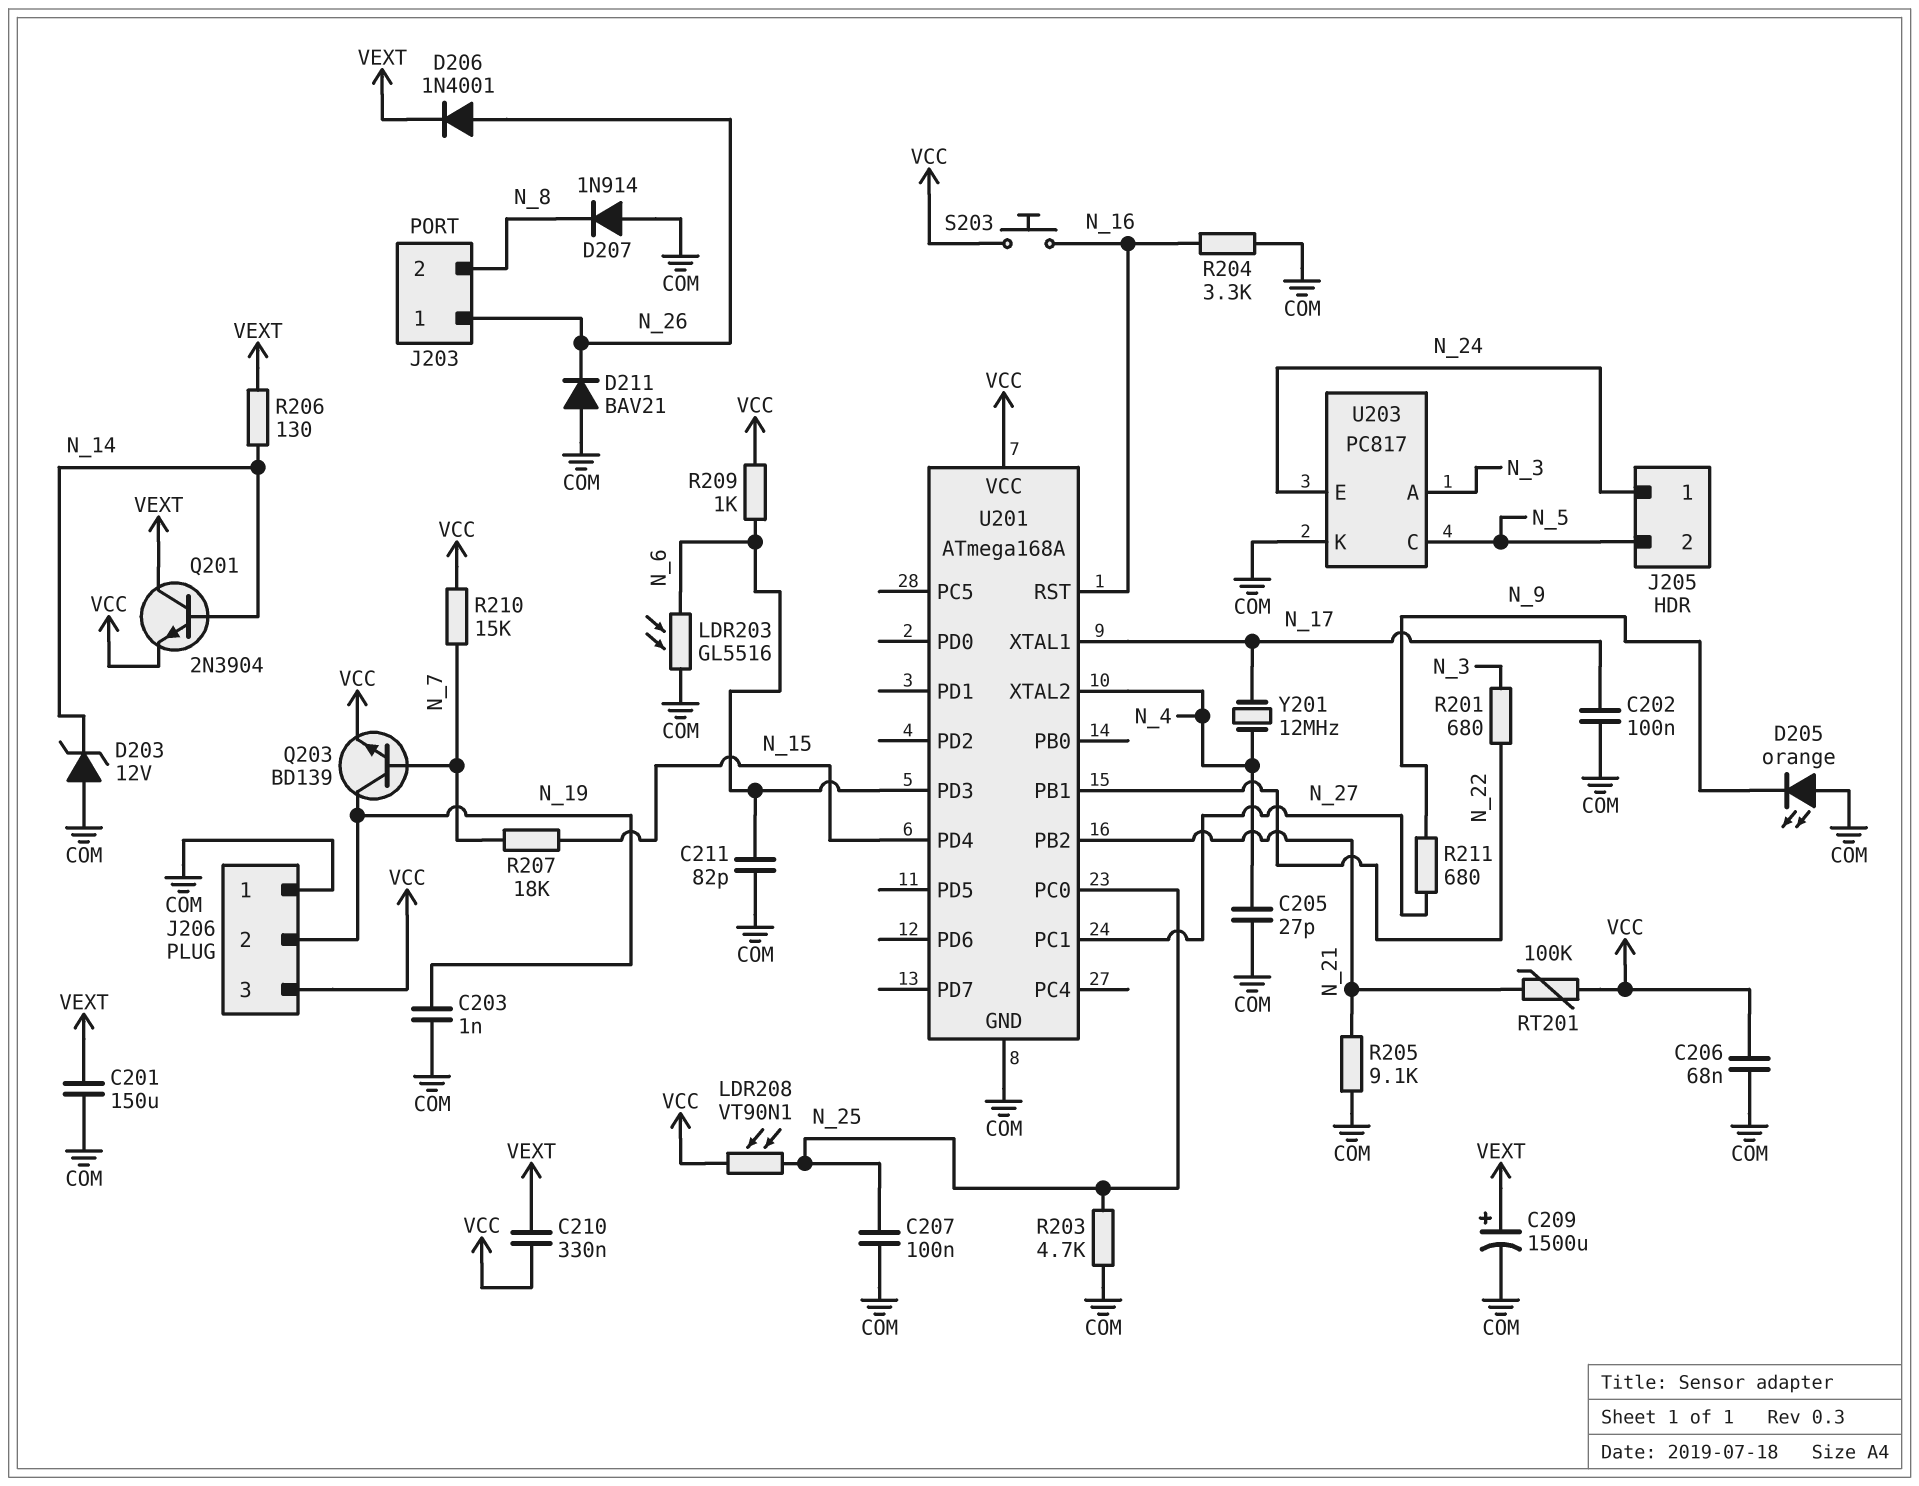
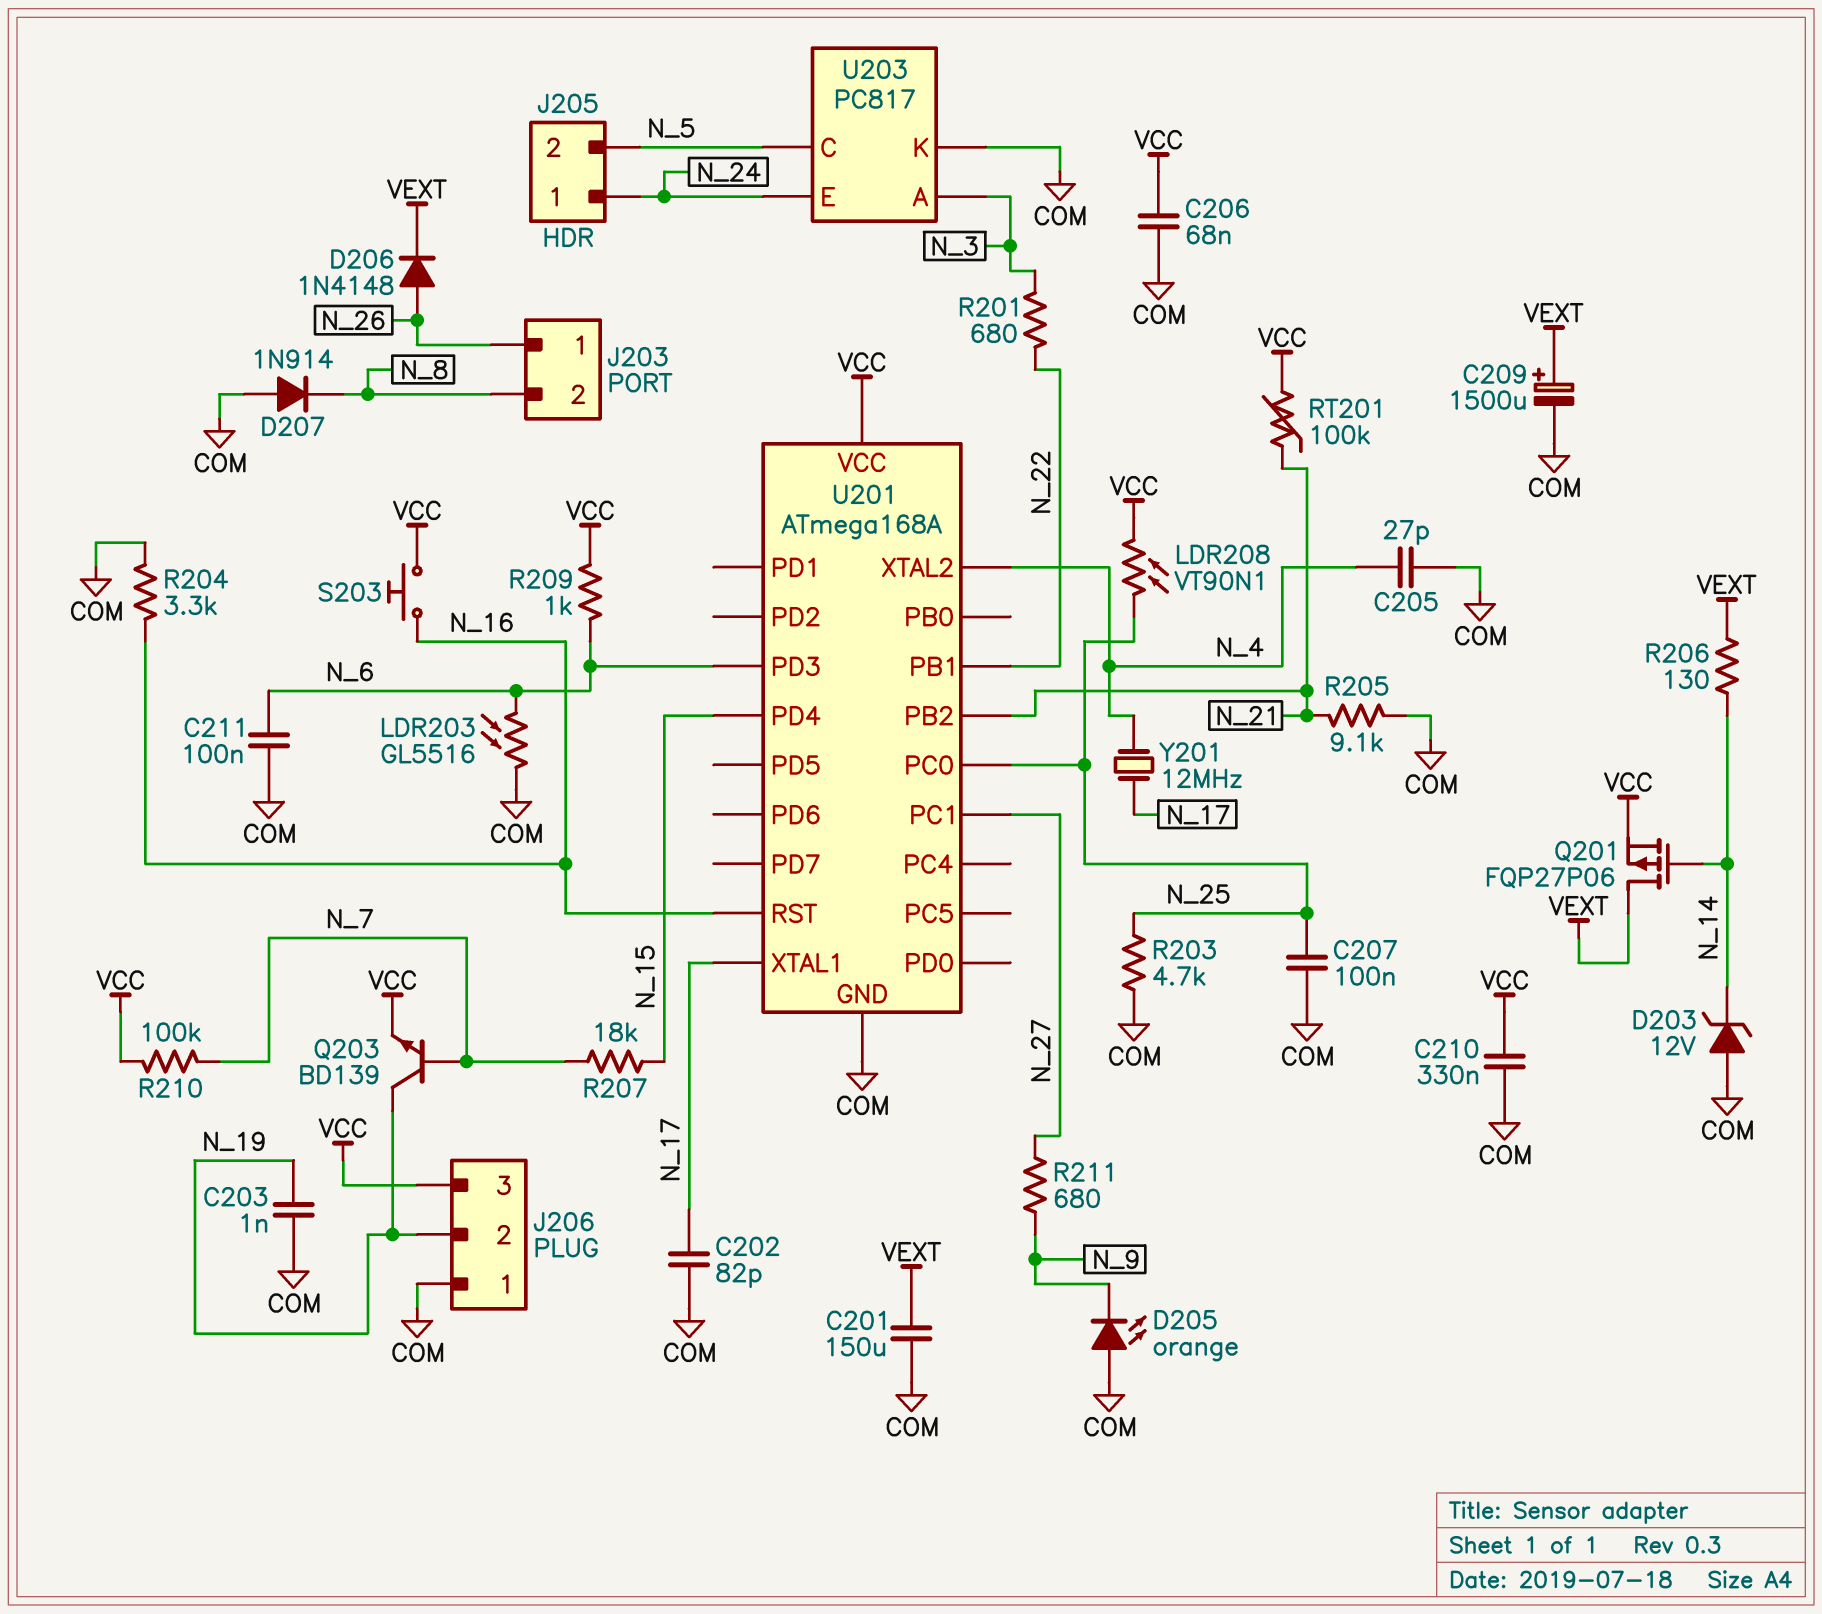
C202: 100nF (COM, N_17) -> 82pF (COM, N_17)
C210: 330nF (VCC, VEXT) -> 330nF (COM, VCC)
C211: 82pF (COM, N_6) -> 100nF (COM, N_6)
D206: diode 1N4001 (A N_26, K VEXT) -> diode 1N4148 (A N_26, K VEXT)
D211: diode BAV21 (A COM, K N_26) -> none
Q201: NPN 2N3904 (B N_14, C VEXT, E VCC) -> PMOS FQP27P06 (G N_14, D VEXT, S VCC)
R210: 15k (N_7, VCC) -> 100k (N_7, VCC)

